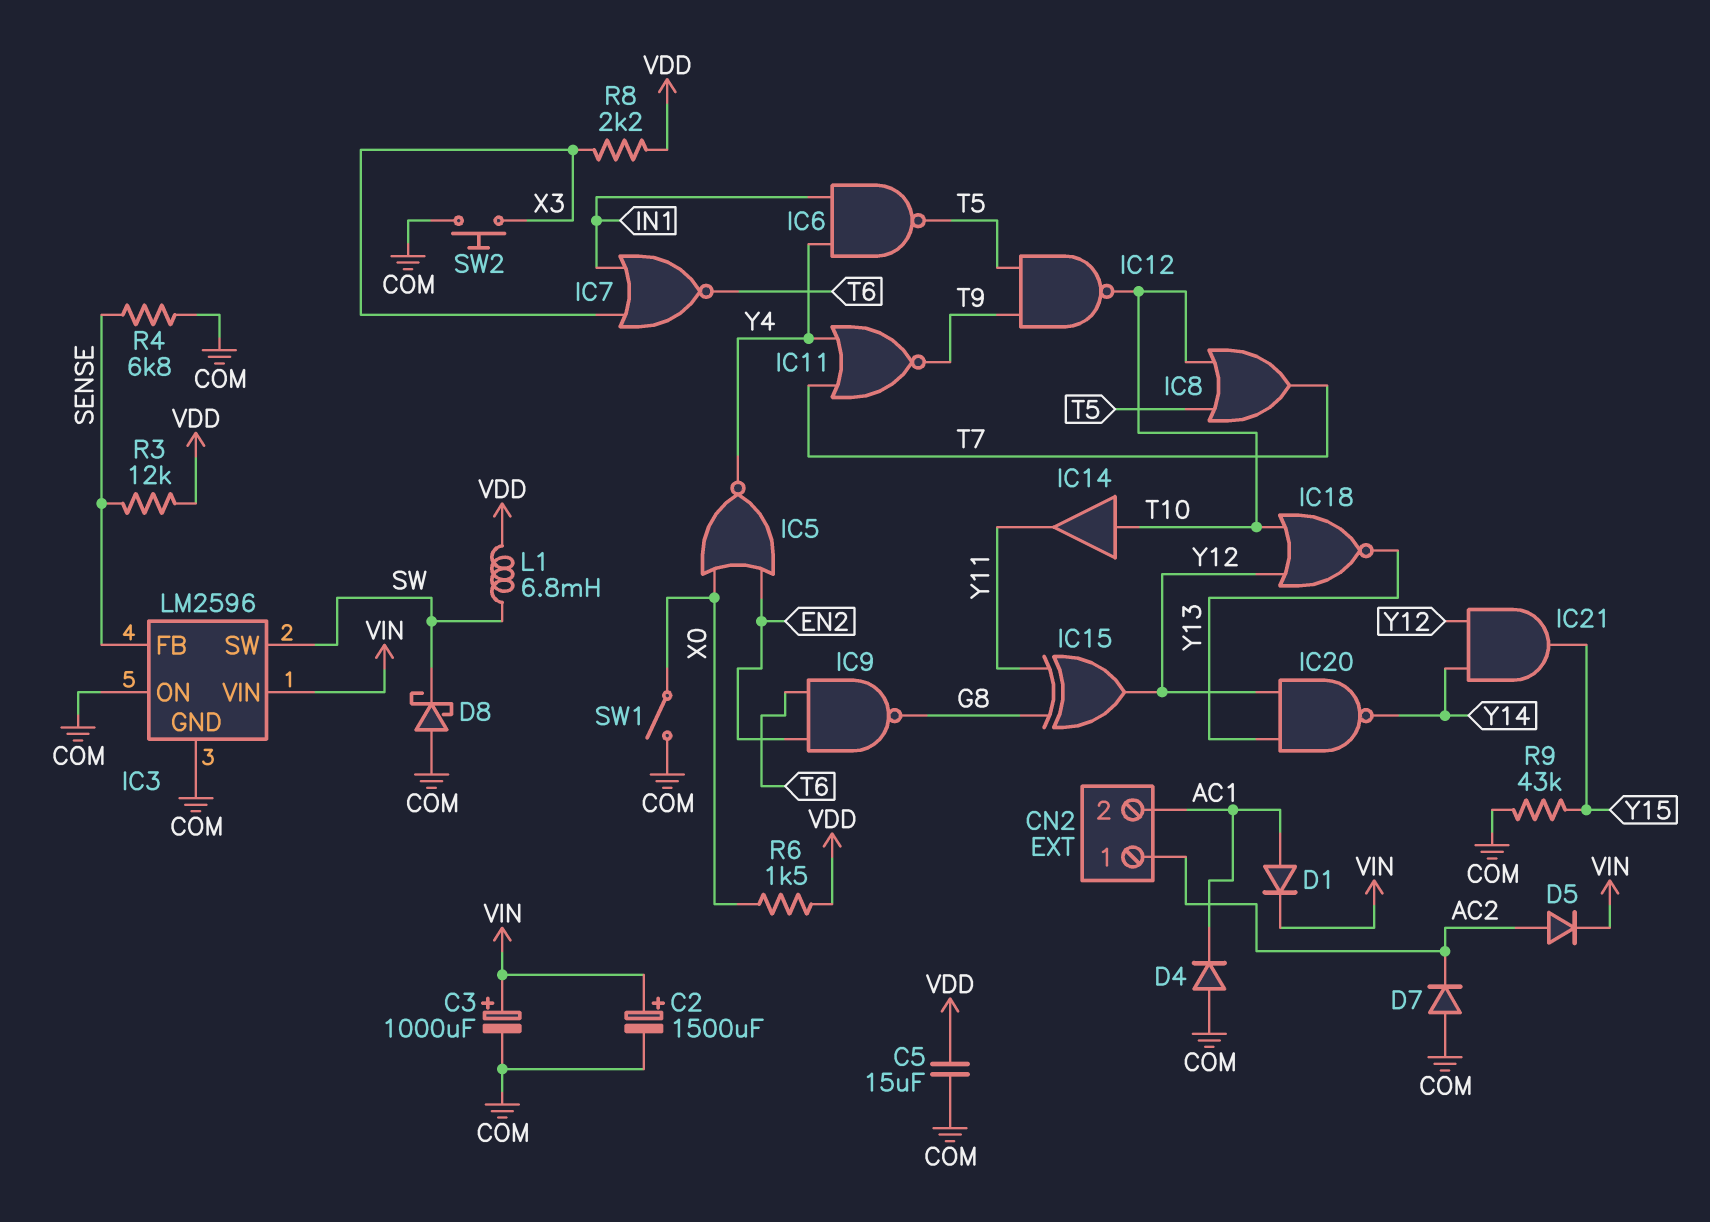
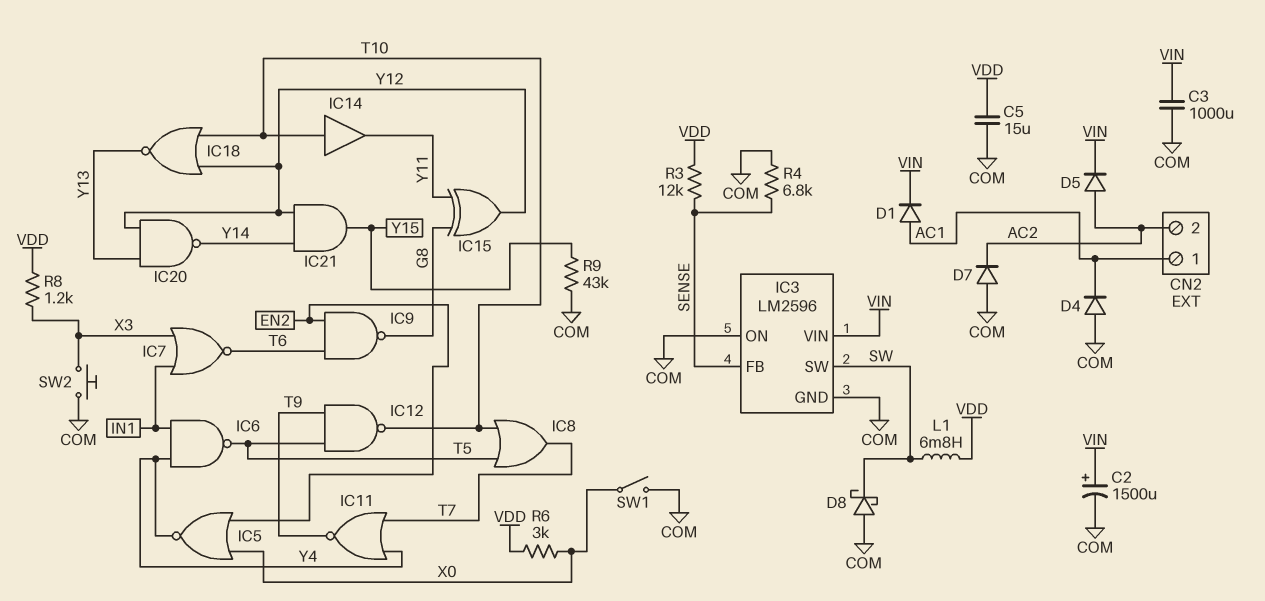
C3: 1000uF (plus VIN, minus COM) -> 1000uF (COM, VIN)
CN2 pin 1: AC2 -> AC1
CN2 pin 2: AC1 -> AC2
R6: 1.5k (VDD, X0) -> 3k (VDD, X0)
R8: 2.2k (VDD, X3) -> 1.2k (VDD, X3)

